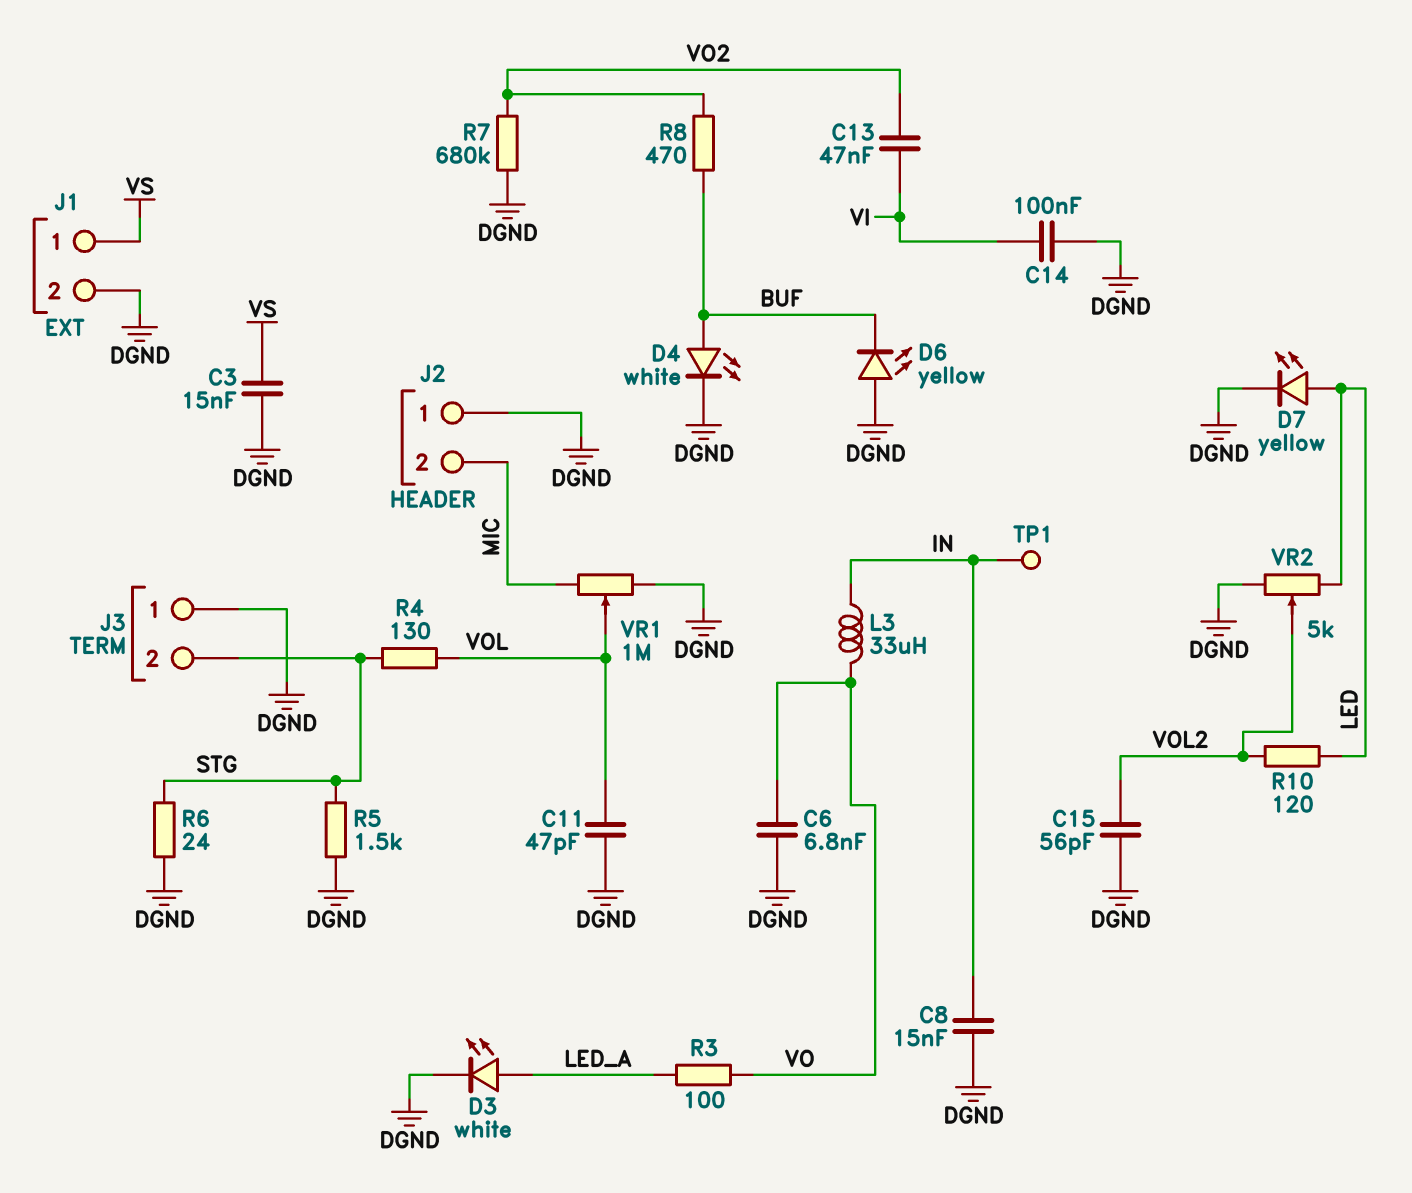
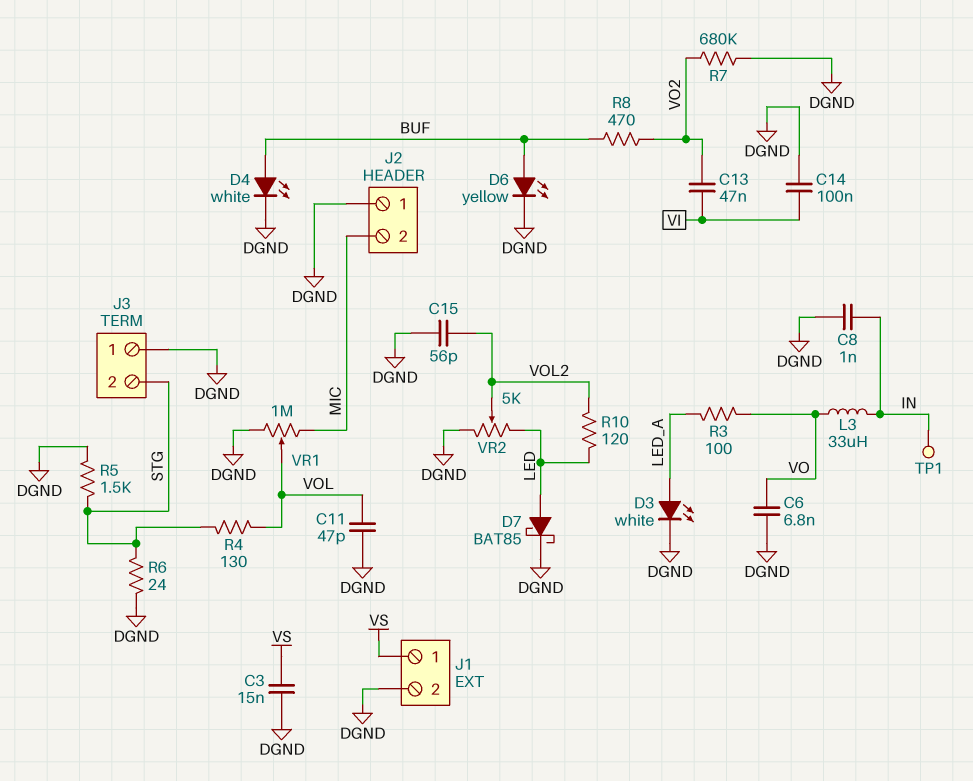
C8: 15nF (DGND, IN) -> 1nF (DGND, IN)
D6: LED yellow (A DGND, K BUF) -> LED yellow (A BUF, K DGND)
D7: LED yellow (A LED, K DGND) -> schottky BAT85 (A LED, K DGND)

